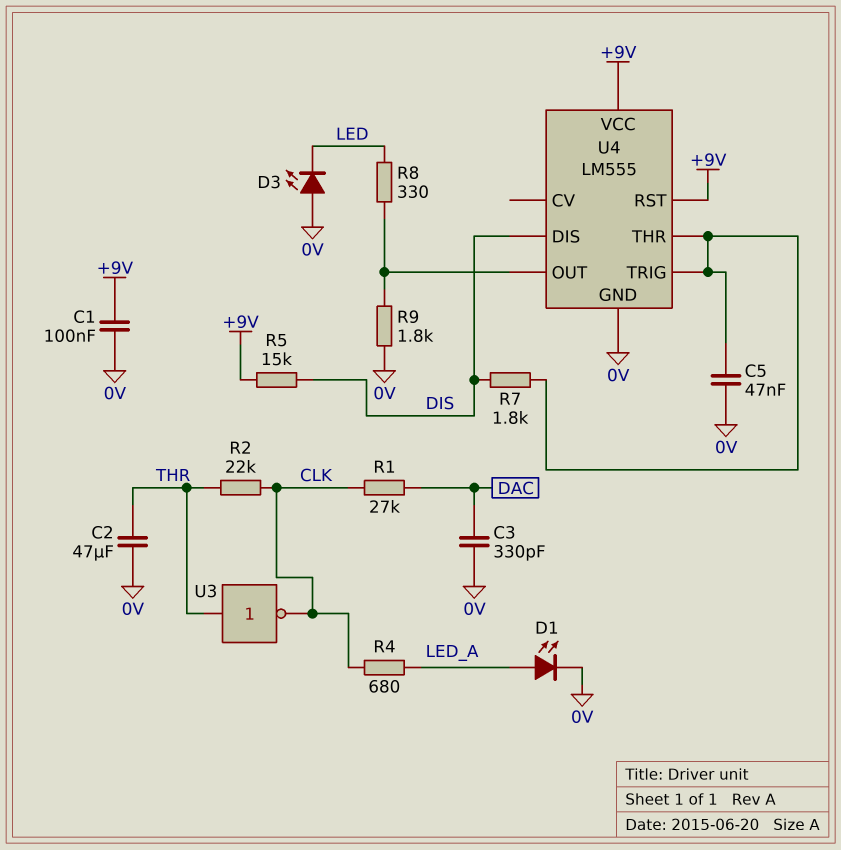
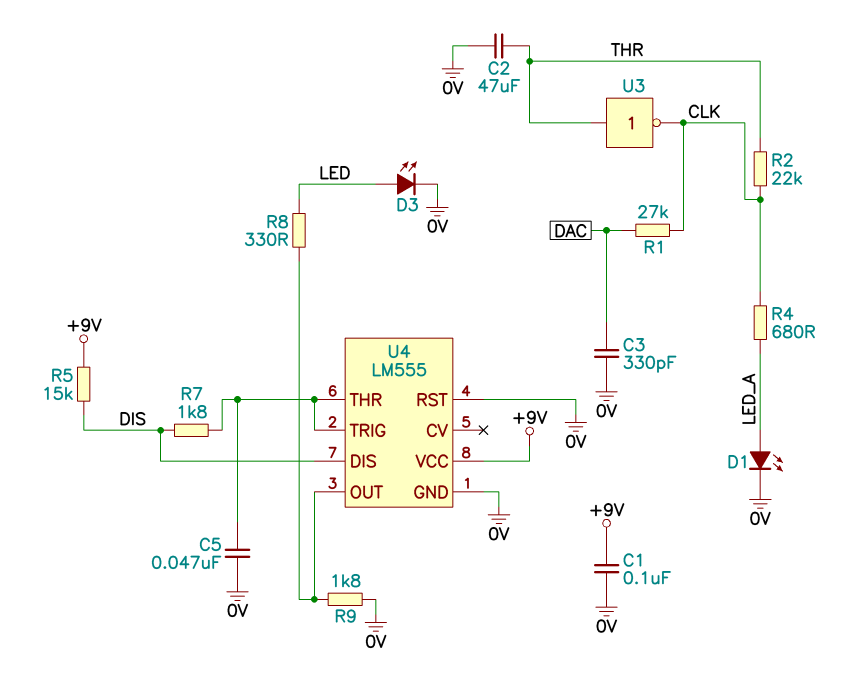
D3: LED (A 0V, K LED) -> LED (A LED, K 0V)
U4 pin RST: +9V -> 0V

